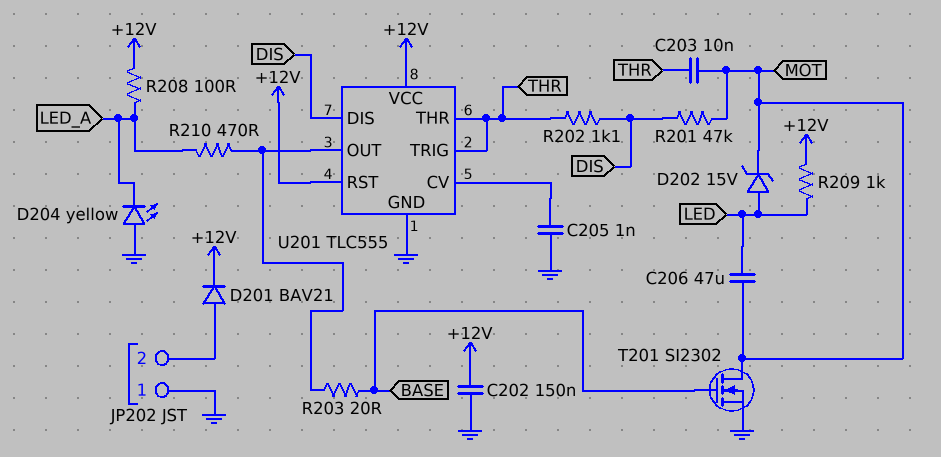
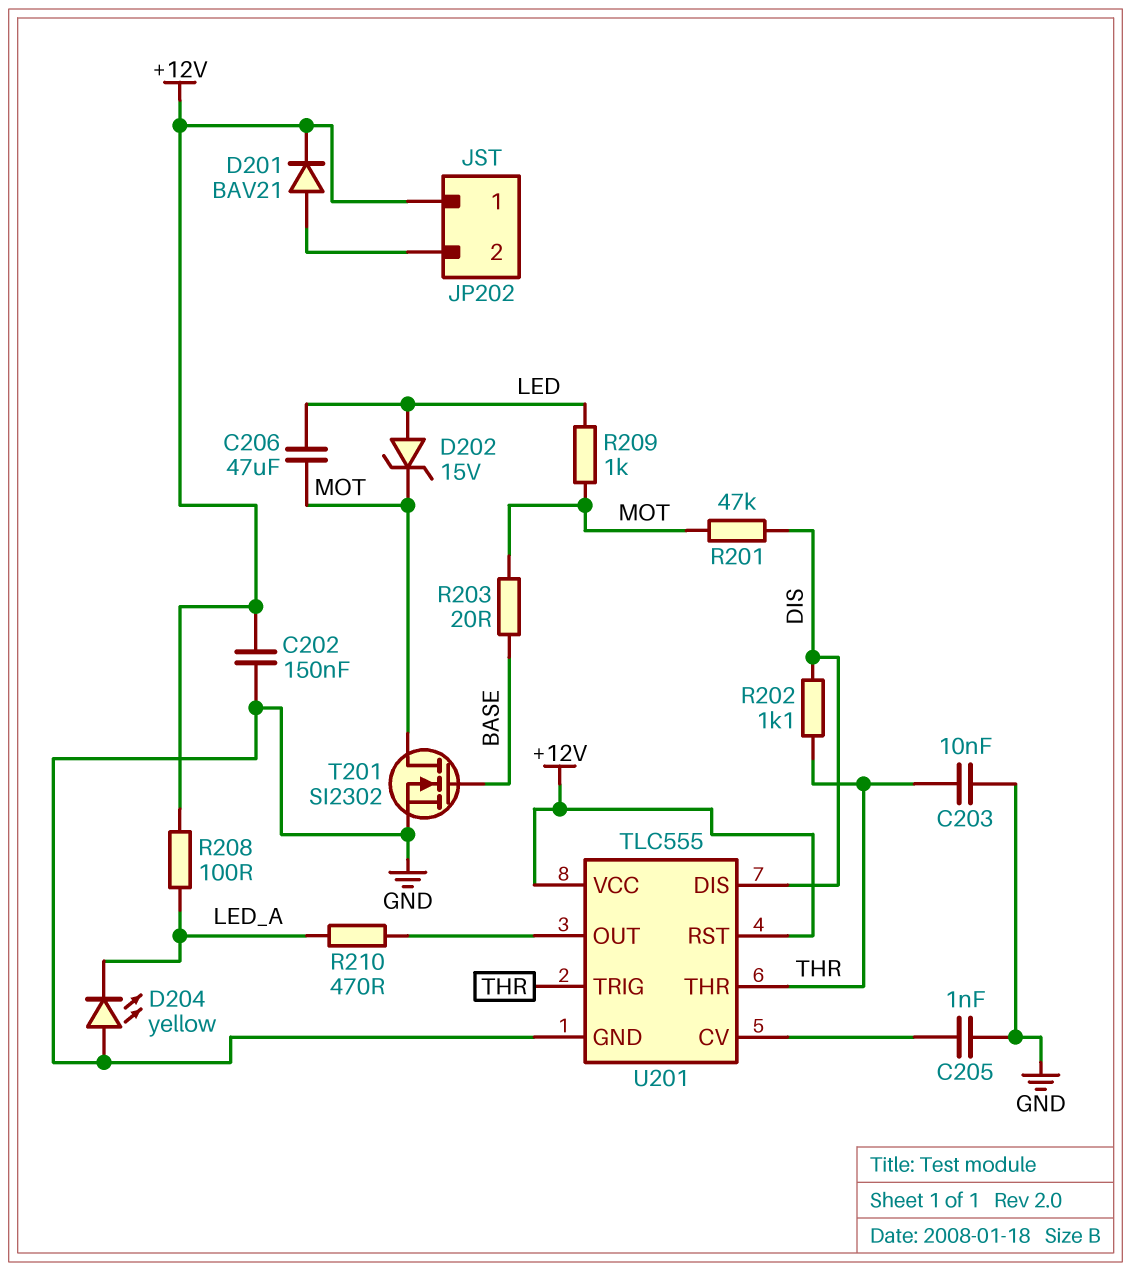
C203: 10nF (MOT, THR) -> 10nF (GND, THR)
JP202 pin 1: GND -> +12V
R203: 20 (BASE, U201/OUT) -> 20 (BASE, MOT)
R209: 1k (+12V, LED) -> 1k (LED, MOT)

